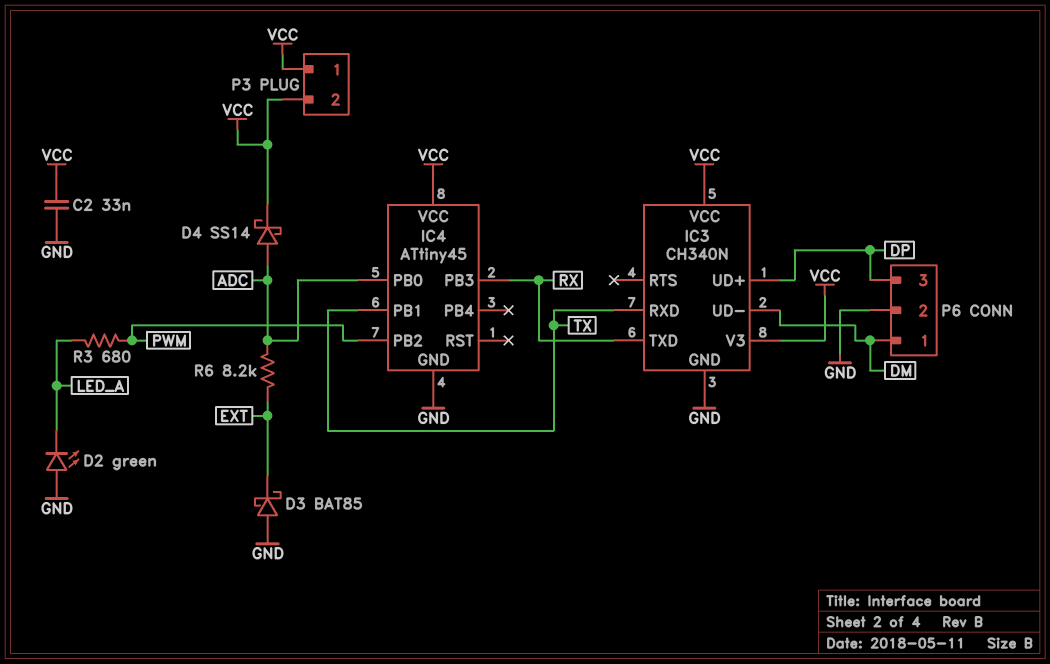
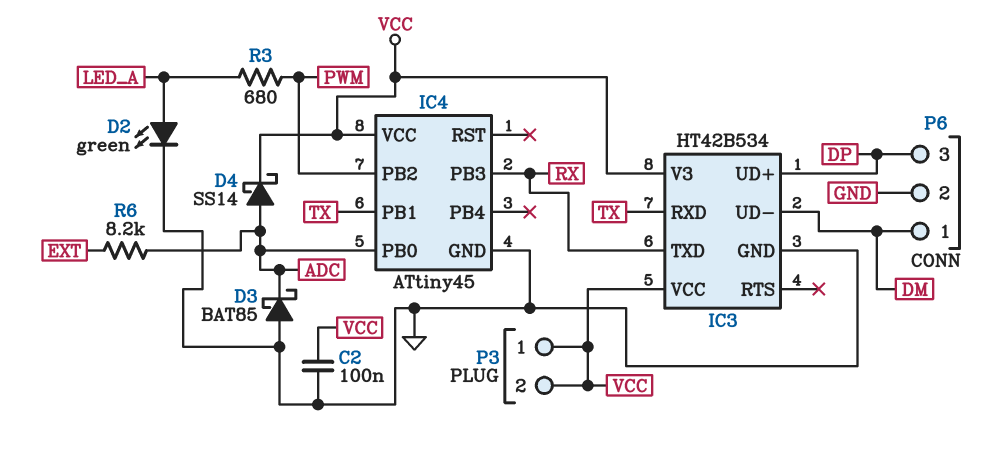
C2: 33nF (GND, VCC) -> 100nF (GND, VCC)
D2: LED green (A GND, K LED_A) -> LED green (A LED_A, K GND)
D3: schottky BAT85 (A GND, K EXT) -> schottky BAT85 (A GND, K ADC)
IC3: CH340N -> HT42B534

